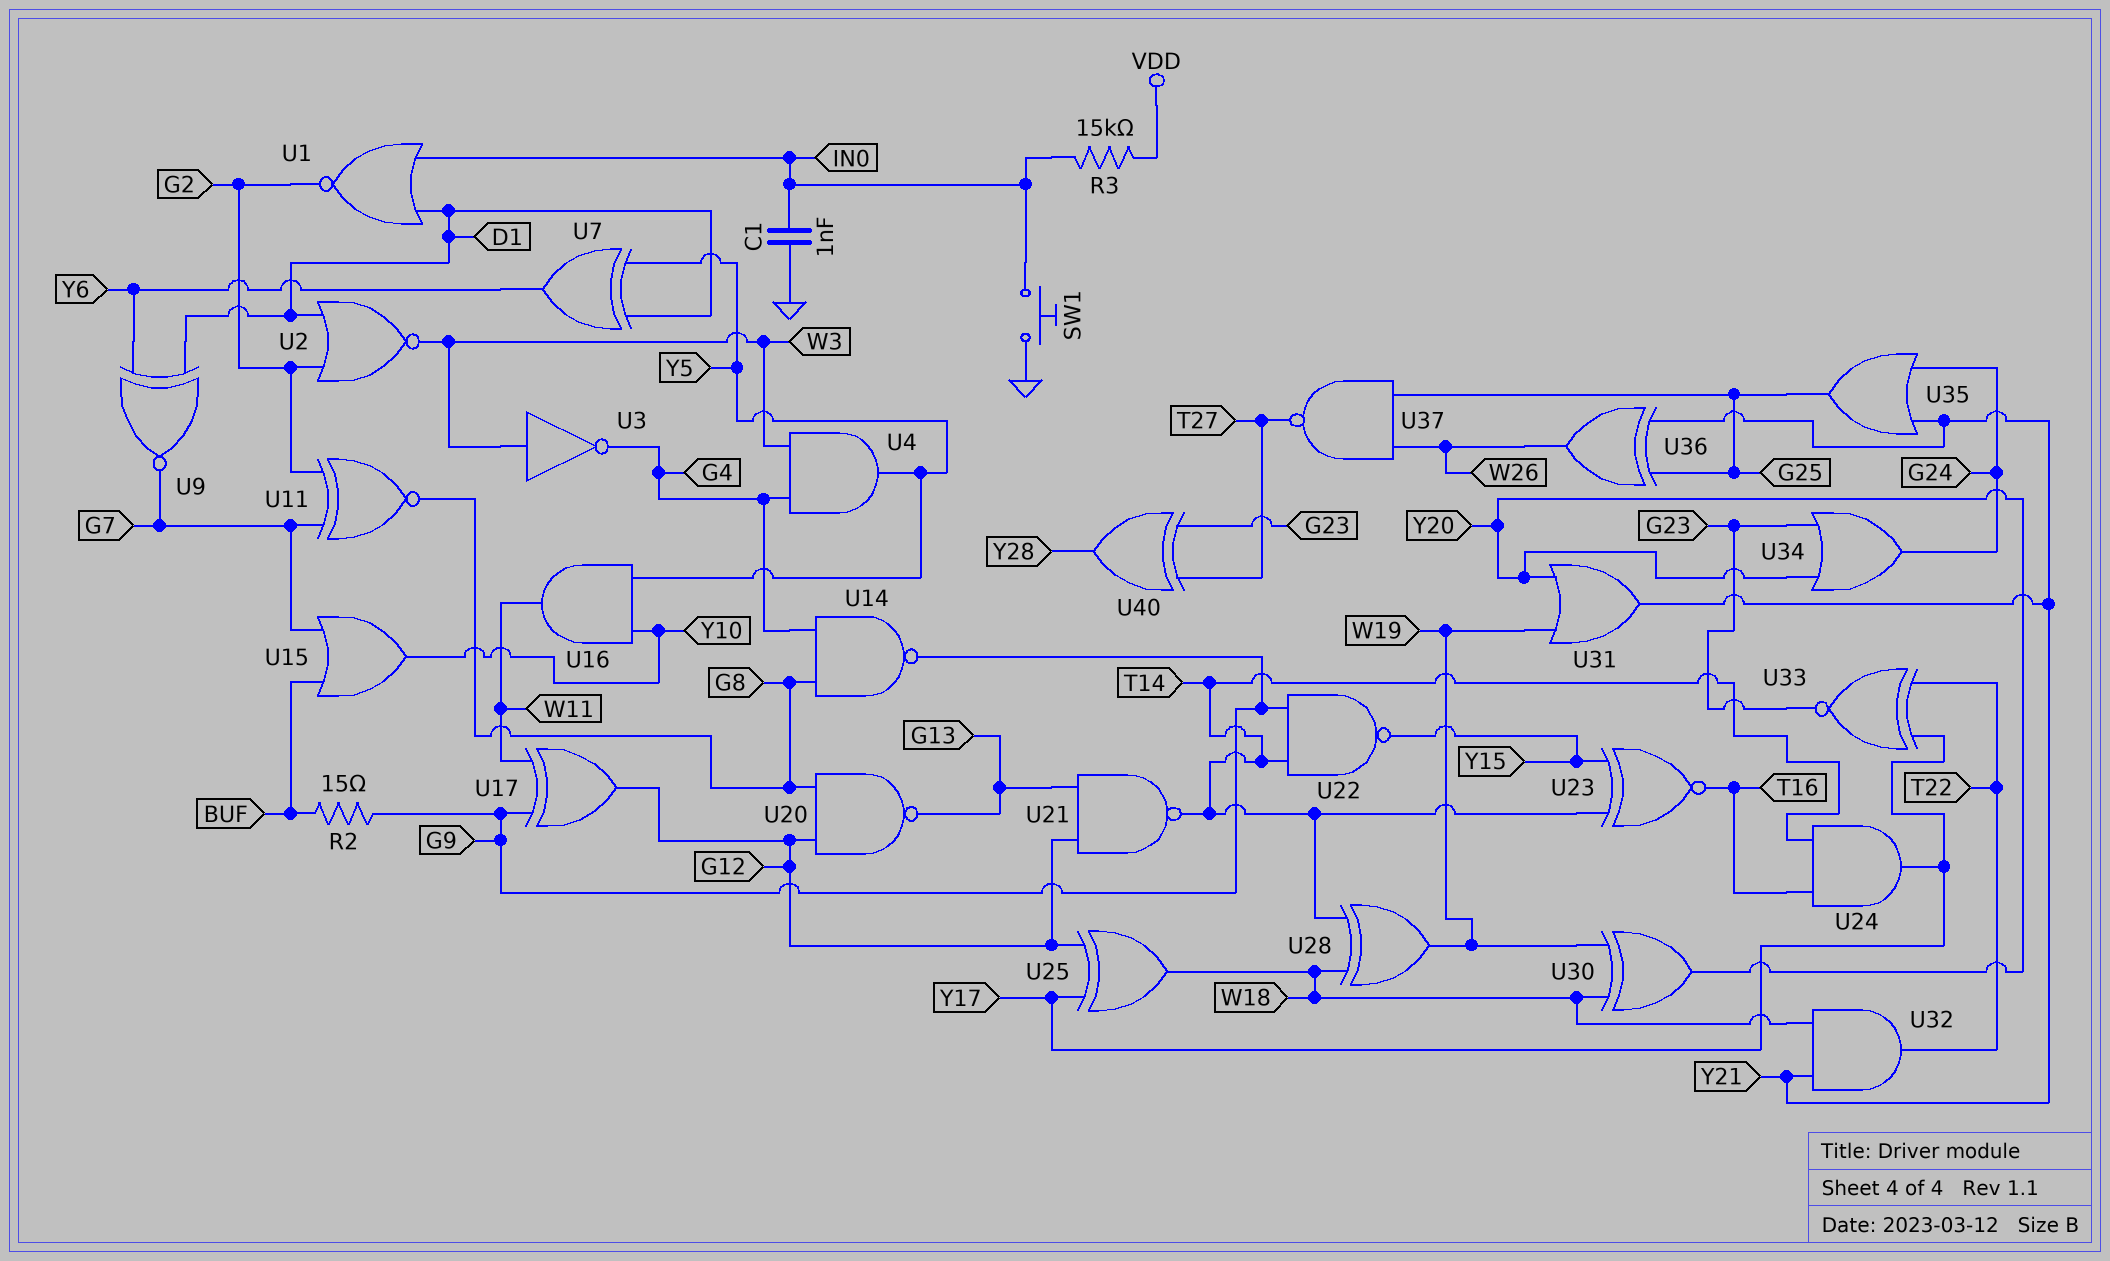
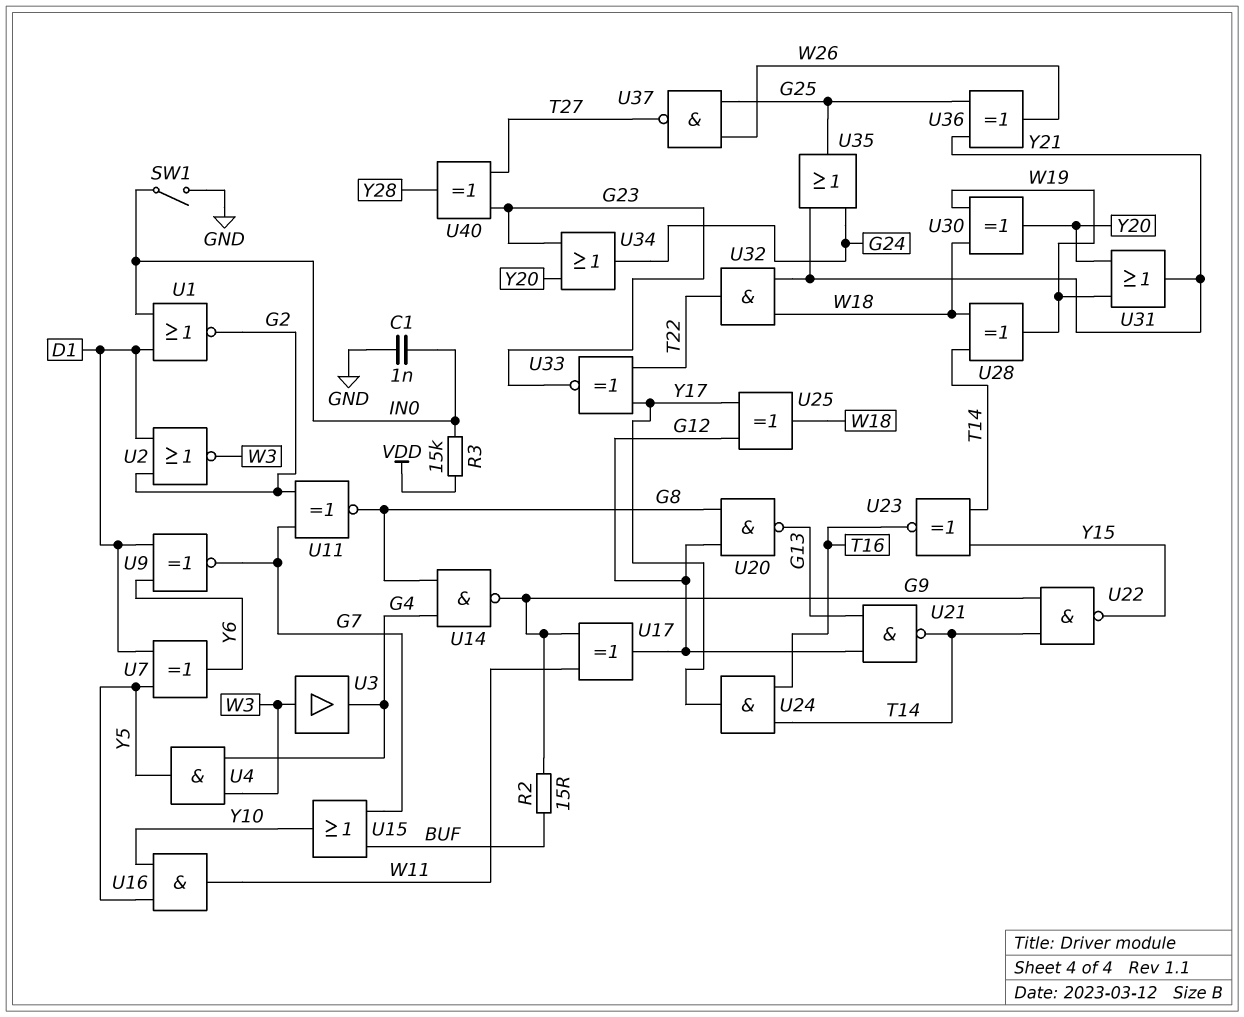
SW1: button (GND, IN0) -> switch (GND, IN0)
U3: NOT (in W3, out G4) -> buffer (in W3, out G4)

